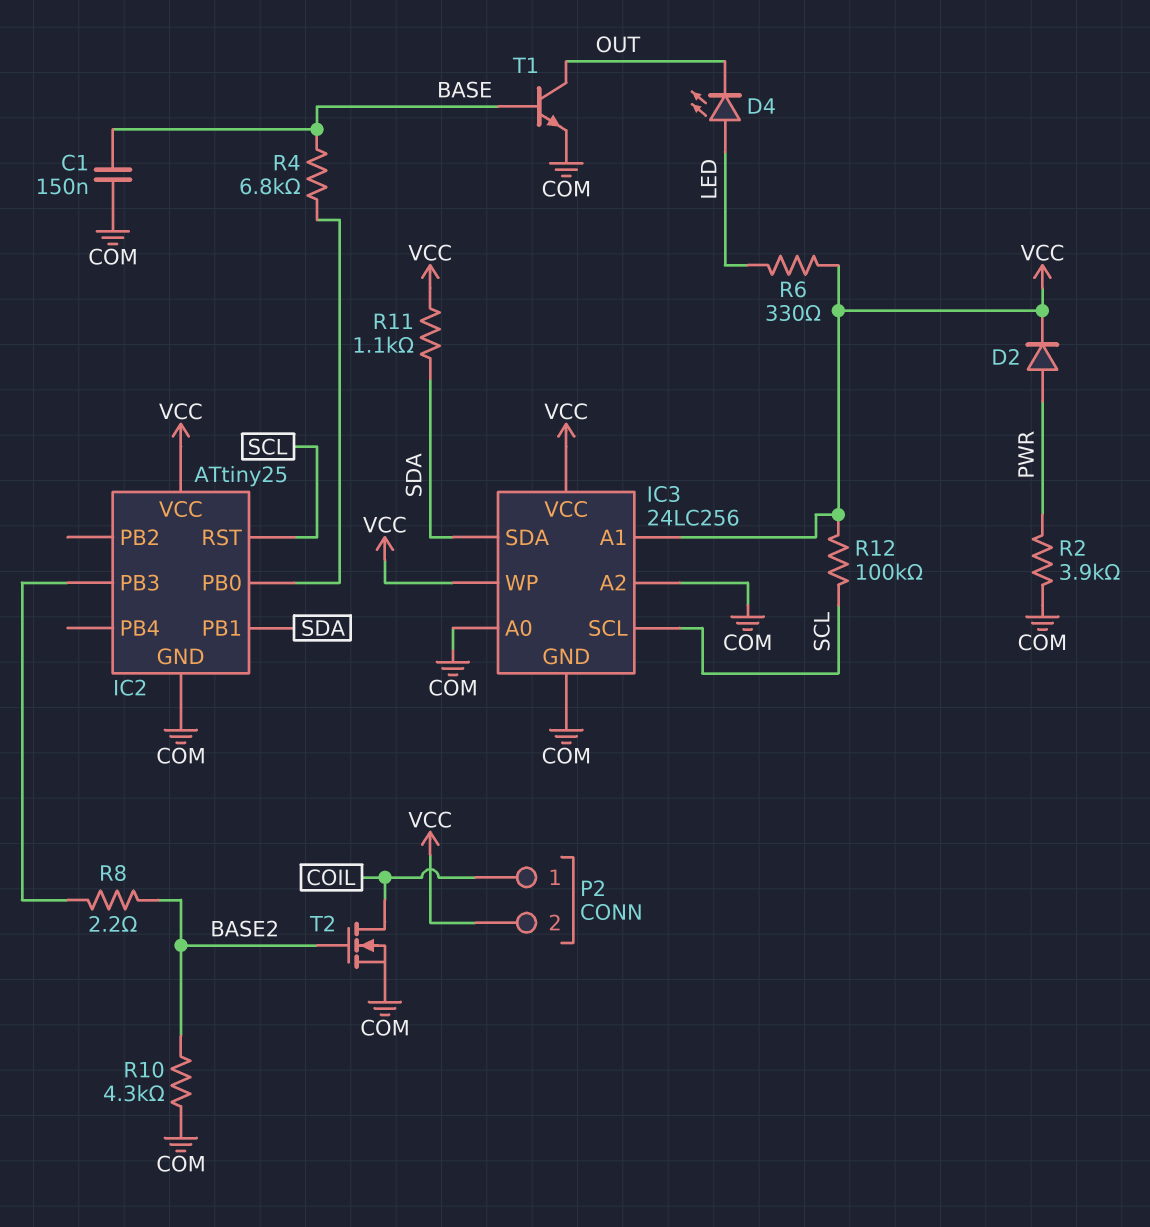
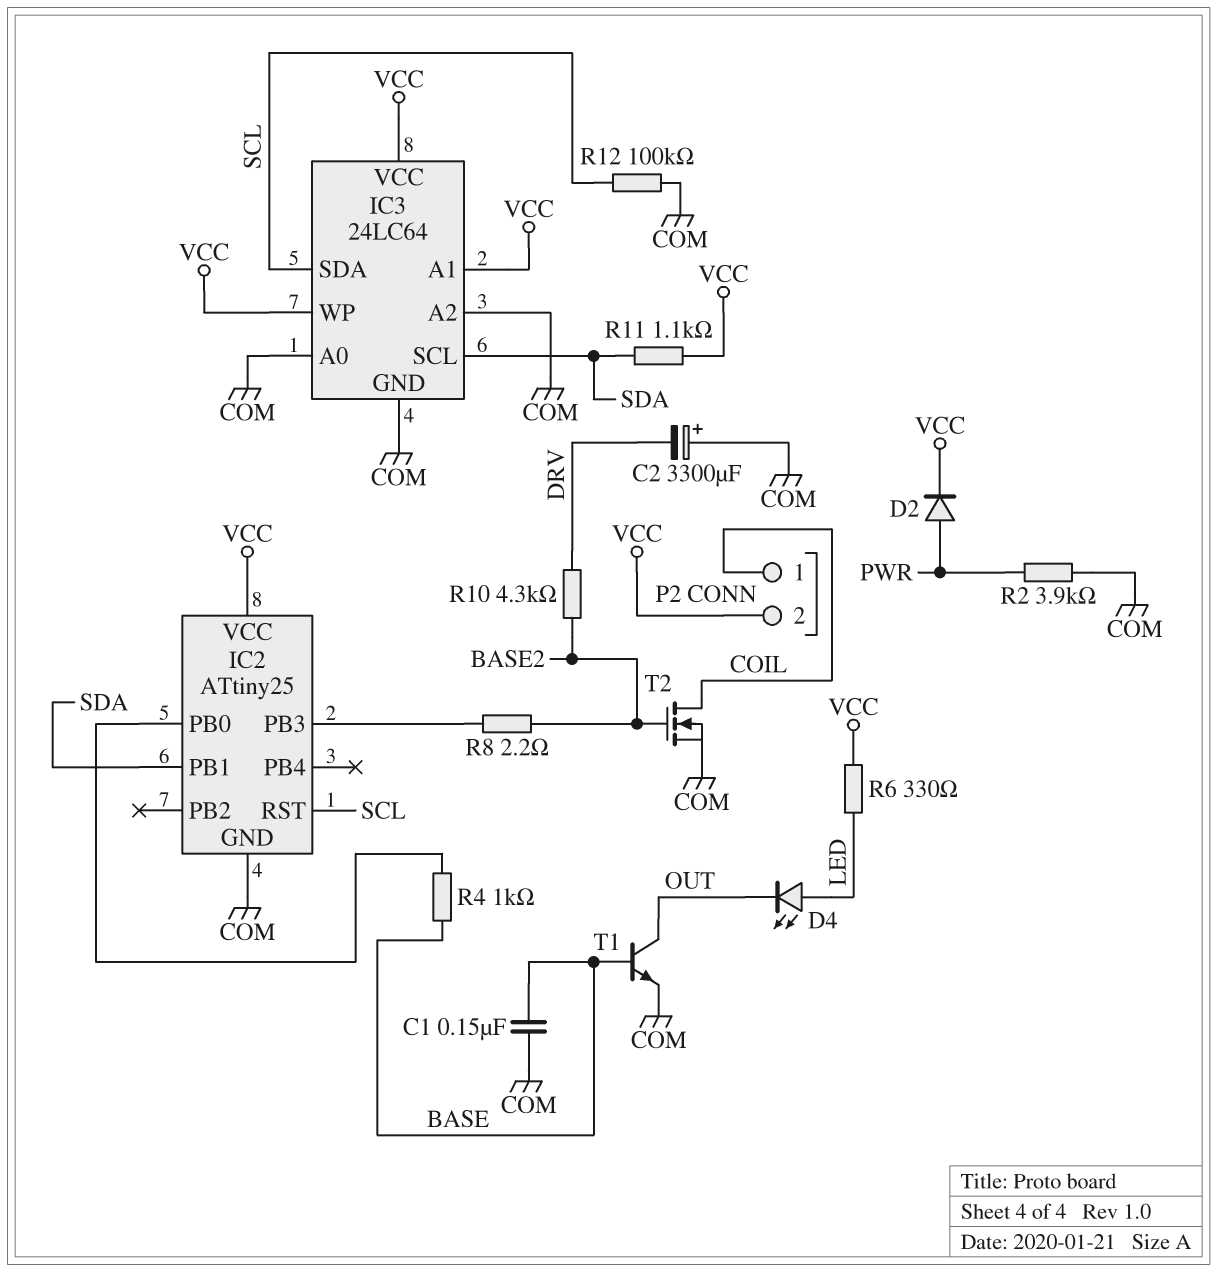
C2: none -> 3300uF (plus COM, minus DRV)
IC3: 24LC256 -> 24LC64
IC3 pin SCL: SCL -> SDA
IC3 pin SDA: SDA -> SCL
R4: 6.8k (BASE, IC2/PB0) -> 1k (BASE, IC2/PB0)
R10: 4.3k (BASE2, COM) -> 4.3k (BASE2, DRV)
R12: 100k (SCL, VCC) -> 100k (COM, SCL)

